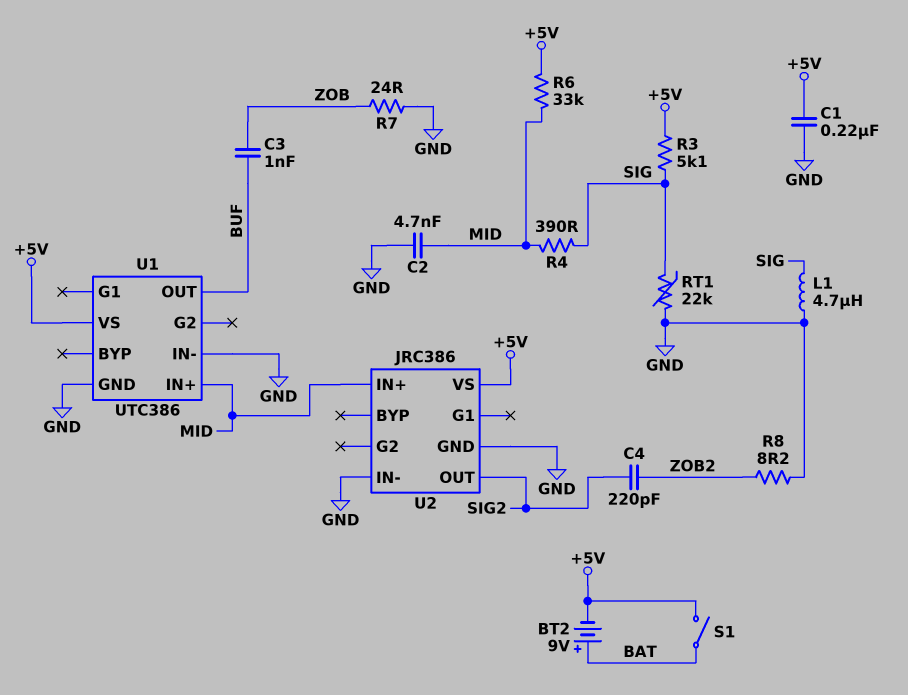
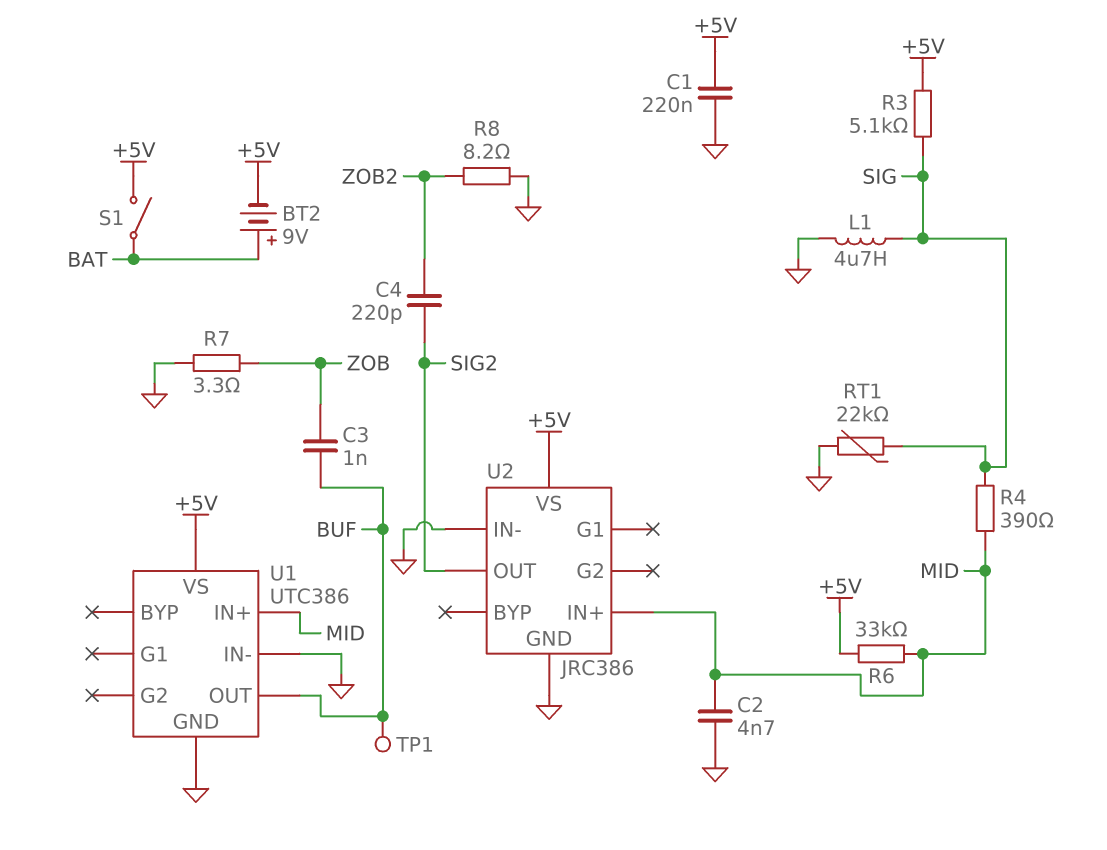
R7: 24 (GND, ZOB) -> 3.3 (GND, ZOB)
TP1: none -> test point (BUF)

